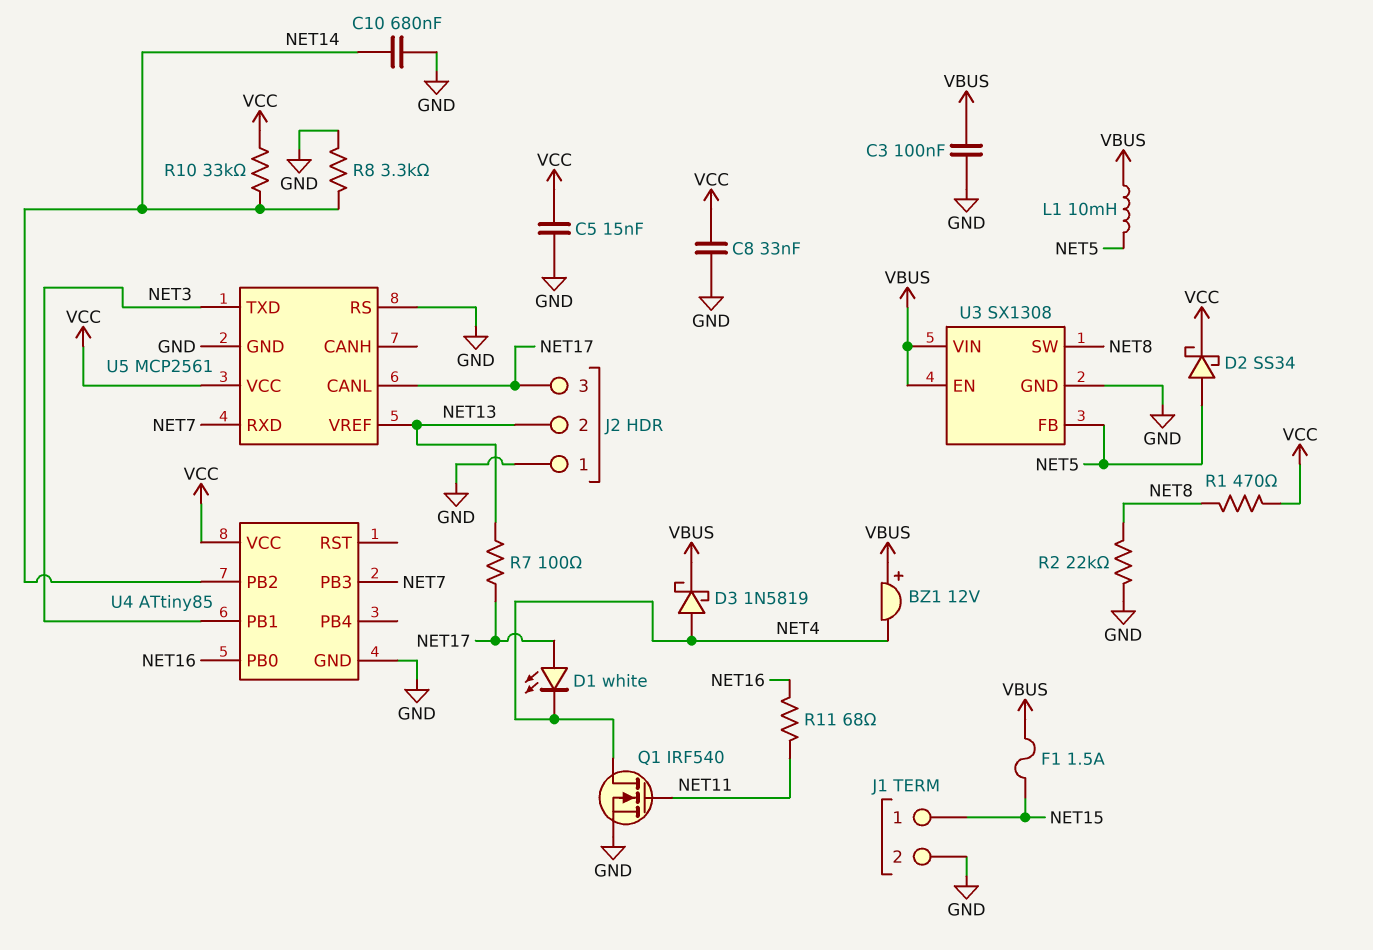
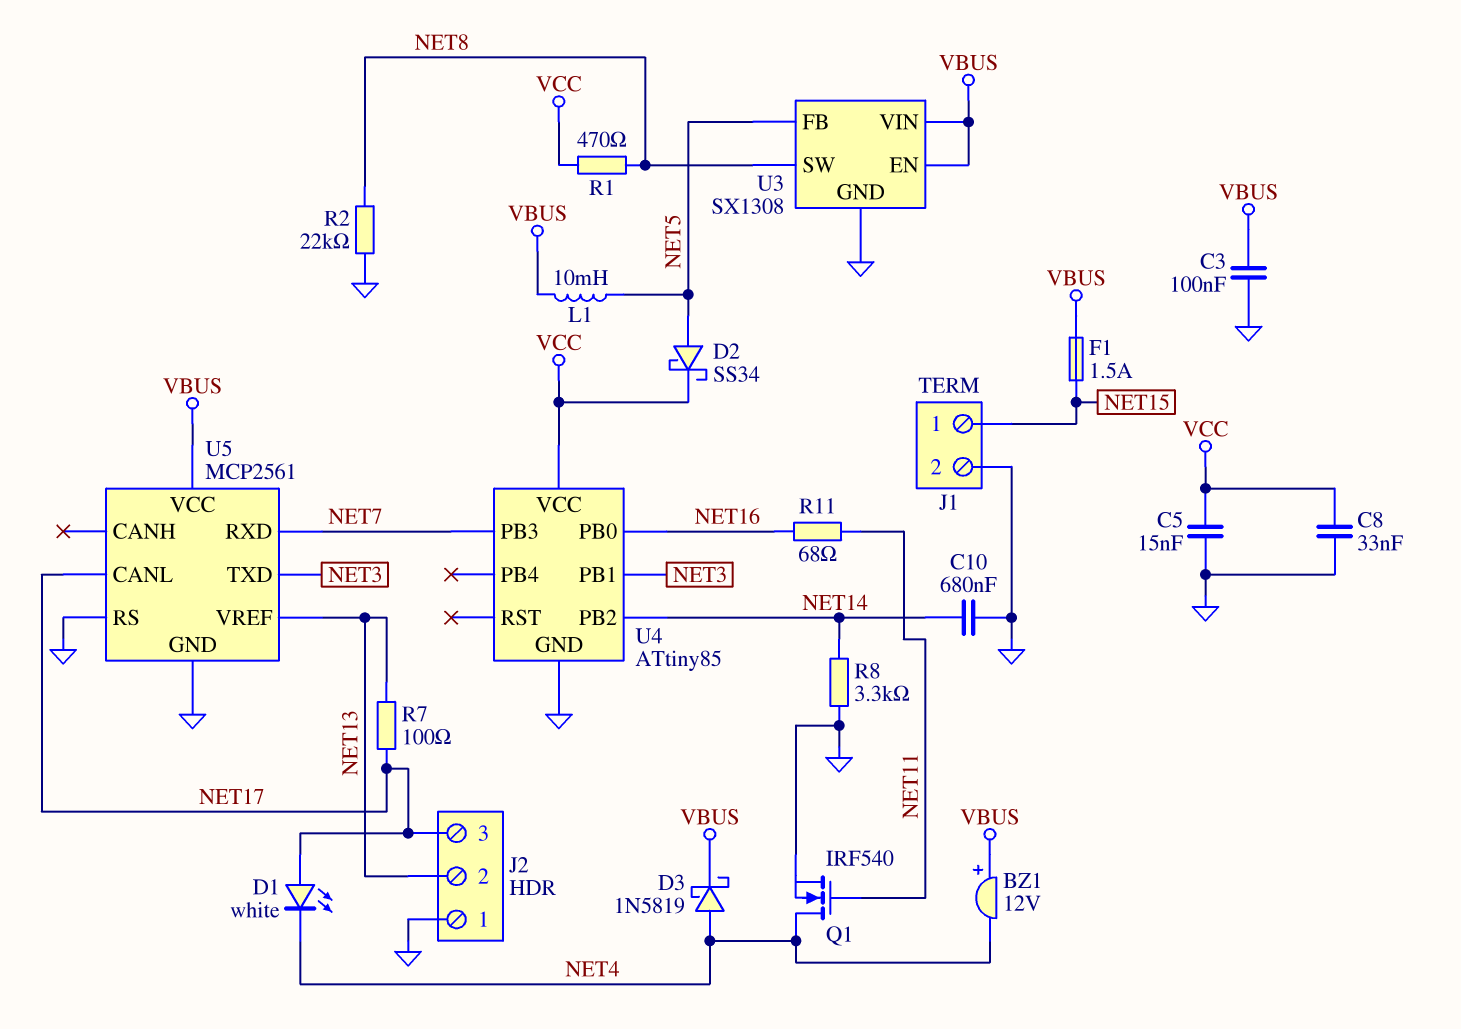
R10: 33k (NET14, VCC) -> none
U5 pin VCC: VCC -> VBUS

